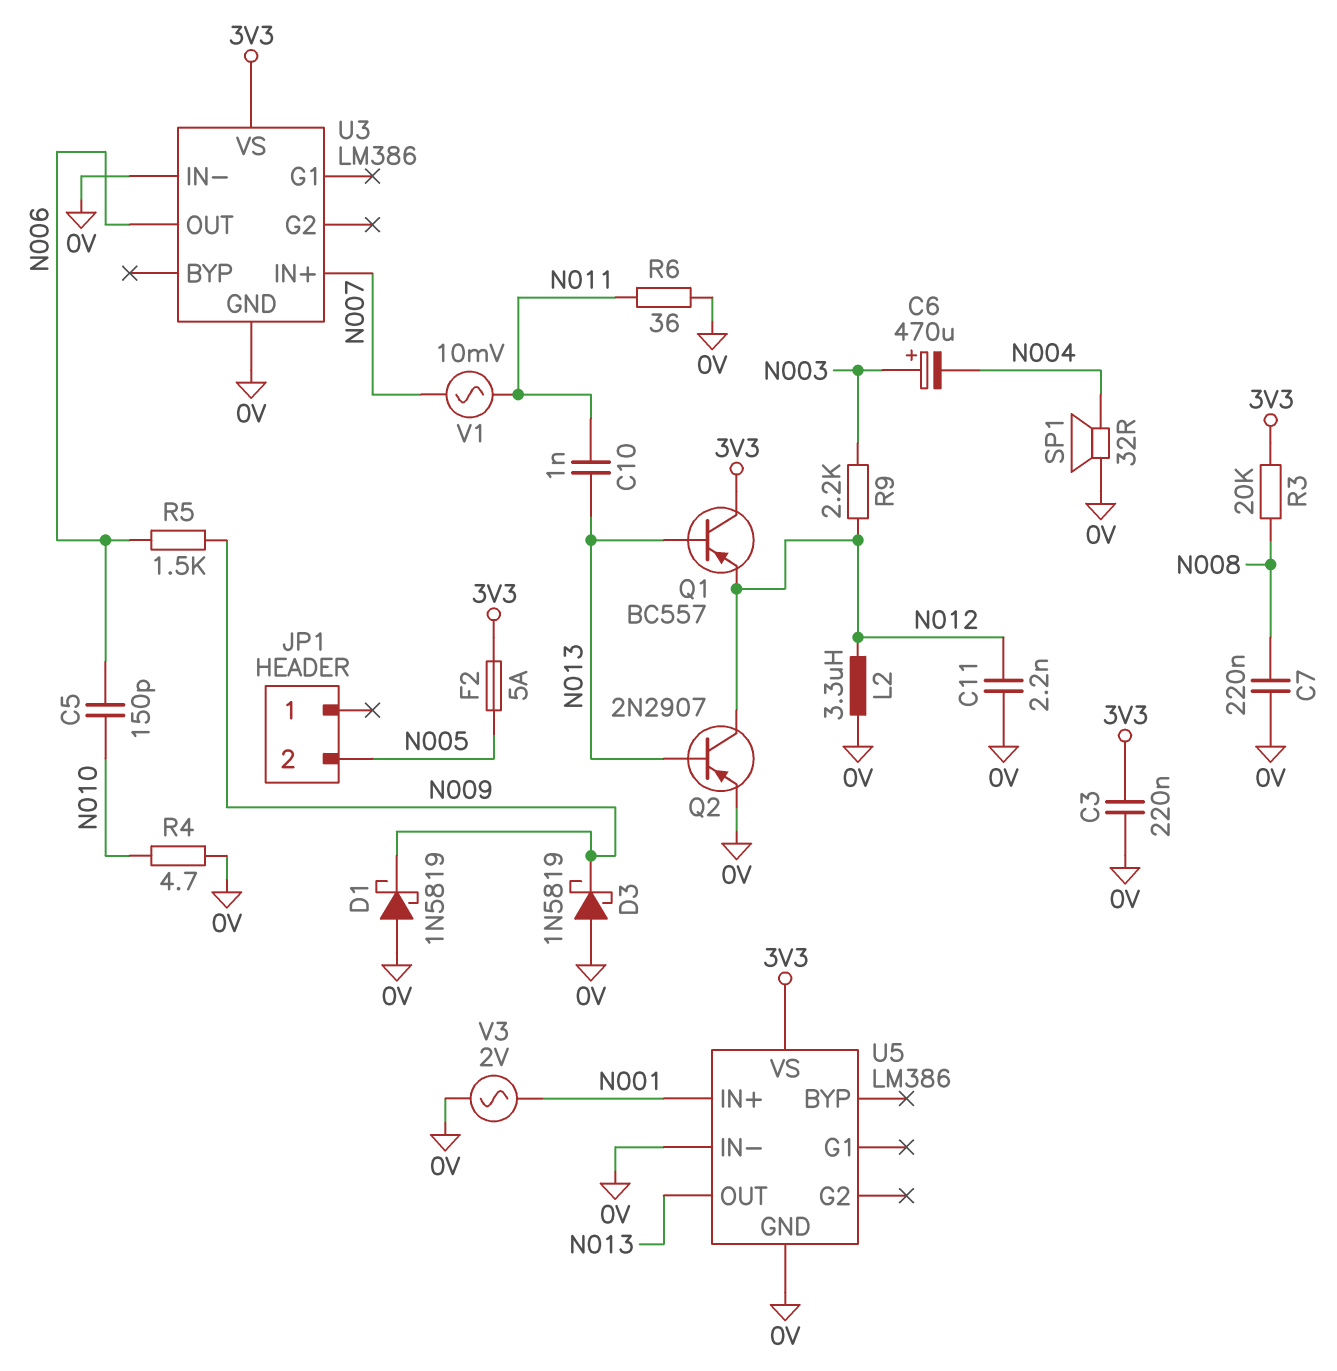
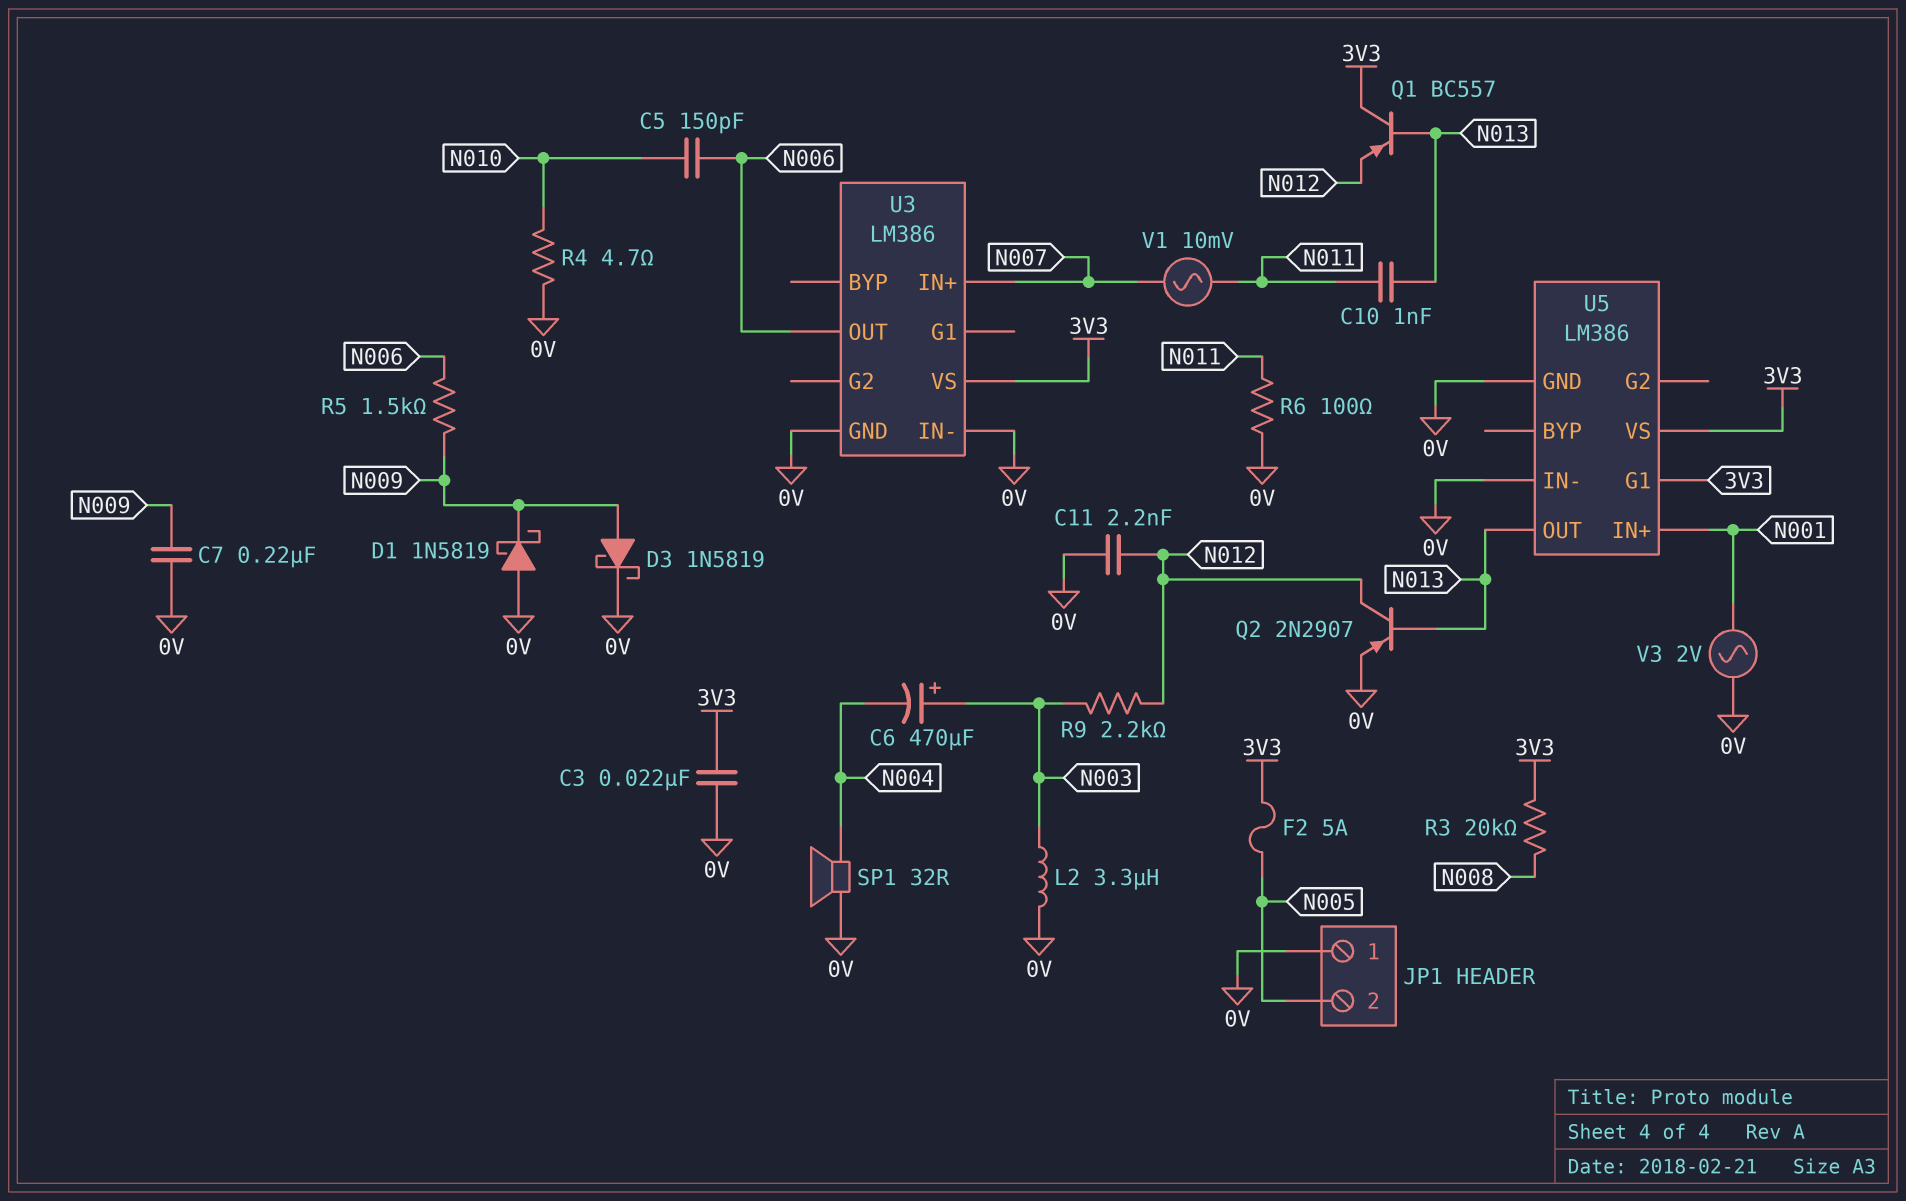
C3: 220nF (0V, 3V3) -> 22nF (0V, 3V3)
C7: 220nF (0V, N008) -> 220nF (0V, N009)
D3: schottky 1N5819 (A 0V, K N009) -> schottky 1N5819 (A N009, K 0V)
JP1 pin 1: none -> 0V
L2: 3.3uH (0V, N012) -> 3.3uH (0V, N003)
R6: 36 (0V, N011) -> 100 (0V, N011)
U5 pin G1: none -> 3V3

